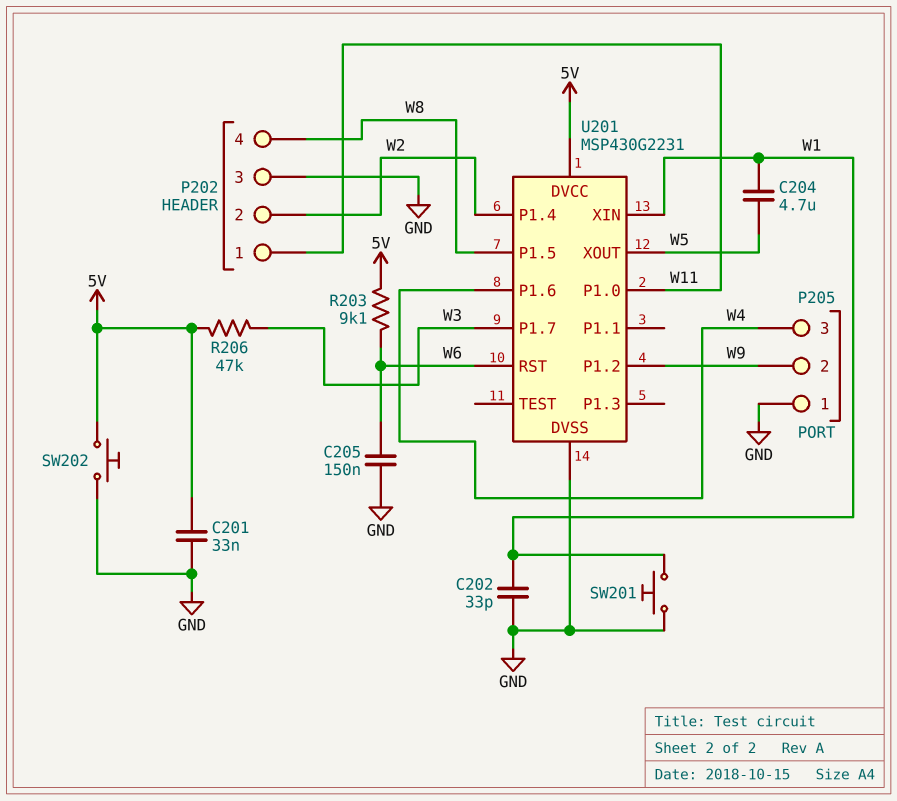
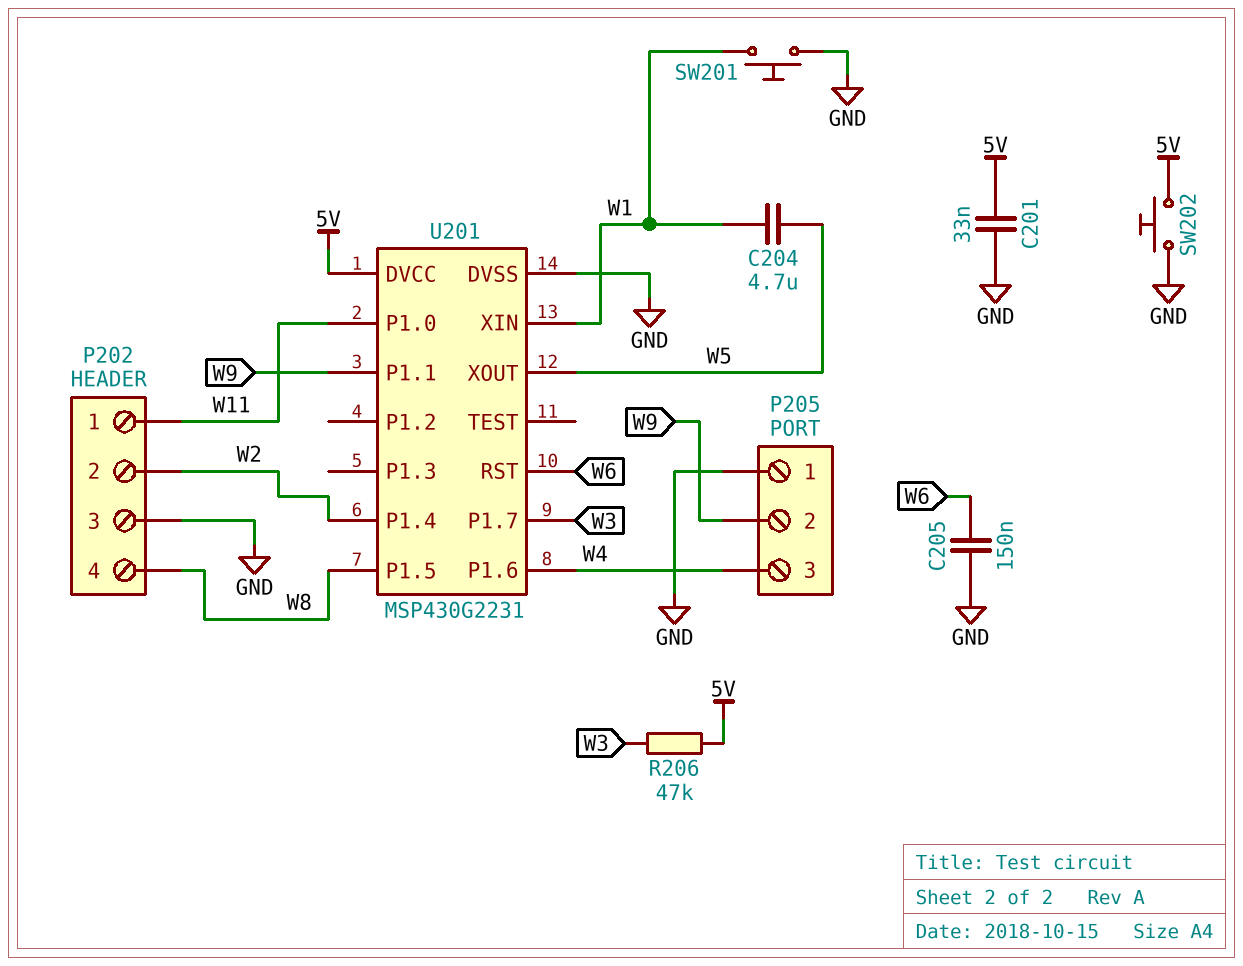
C202: 33pF (GND, W1) -> none
R203: 9.1k (5V, W6) -> none
U201 pin P1.1: none -> W9
U201 pin P1.2: W9 -> none

